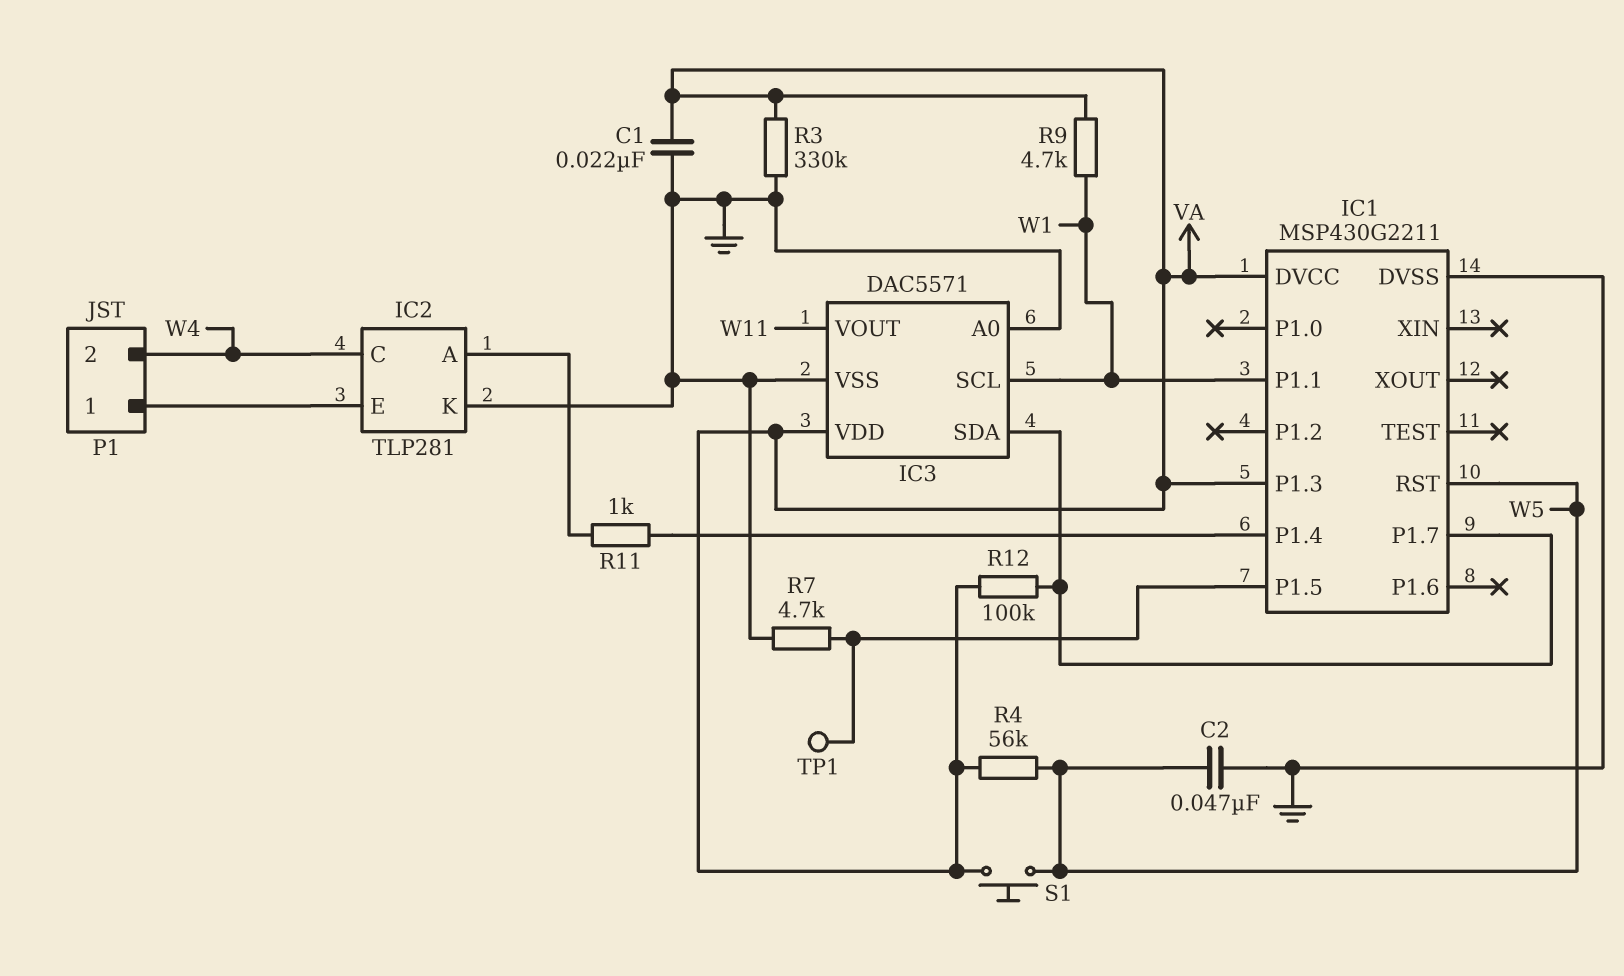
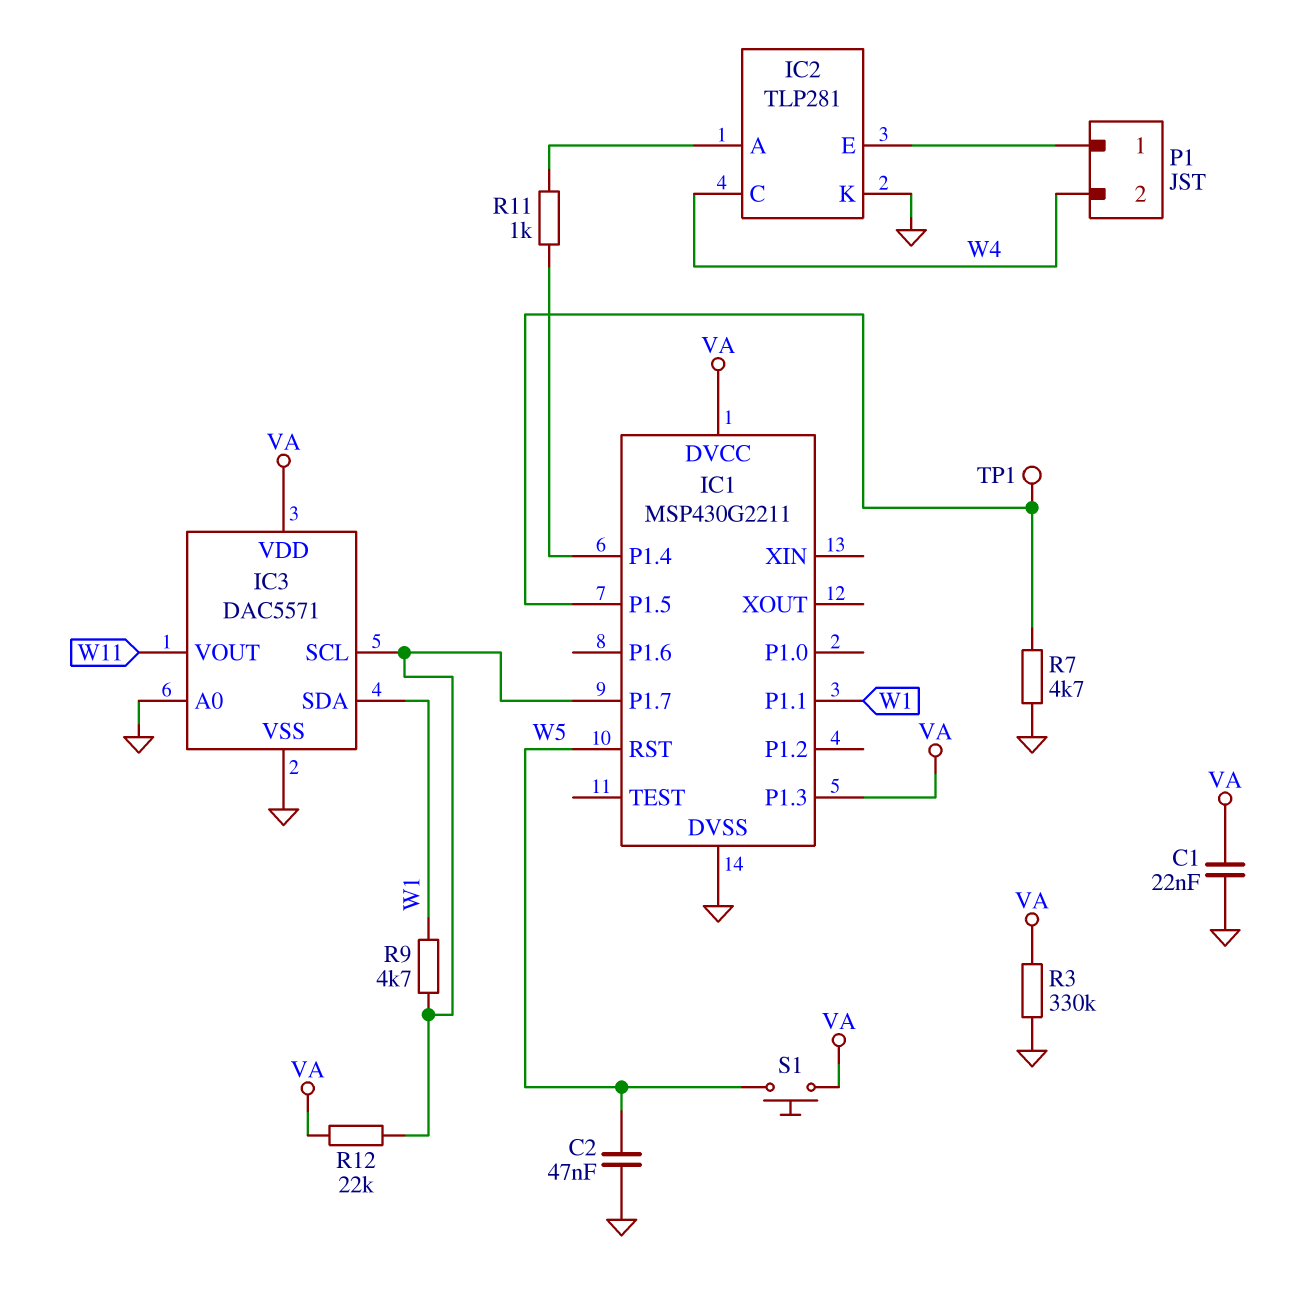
IC3 pin SCL: W1 -> IC1/P1.7
IC3 pin SDA: IC1/P1.7 -> W1
R4: 56k (VA, W5) -> none
R9: 4.7k (VA, W1) -> 4.7k (IC1/P1.7, W1)
R12: 100k (IC1/P1.7, VA) -> 22k (IC1/P1.7, VA)

